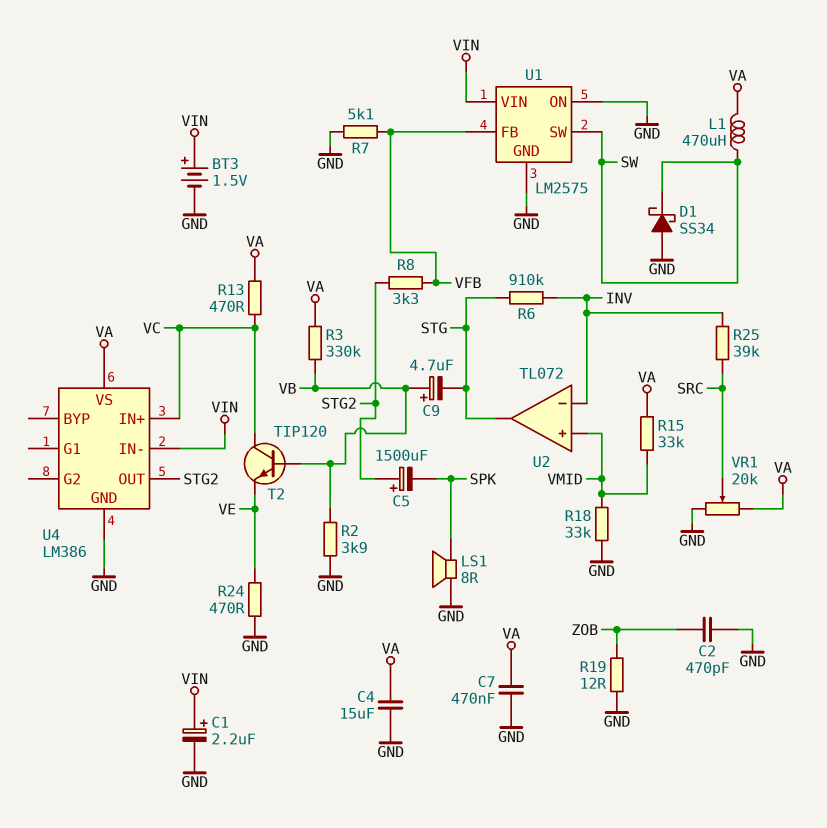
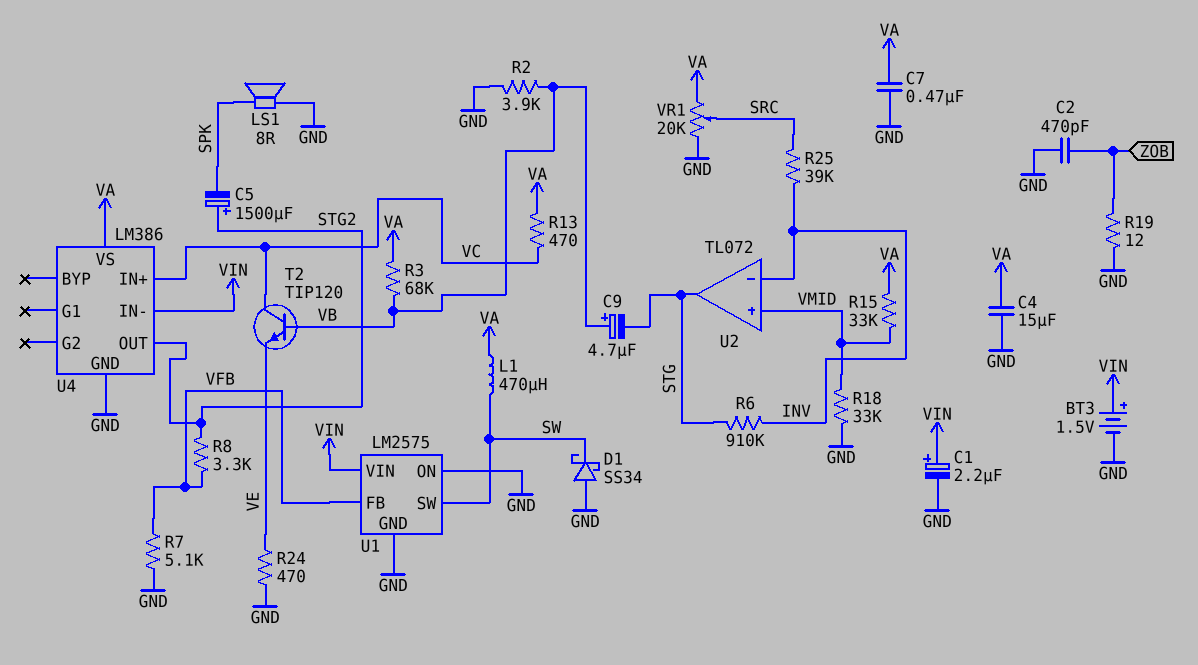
R3: 330k (VA, VB) -> 68k (VA, VB)

